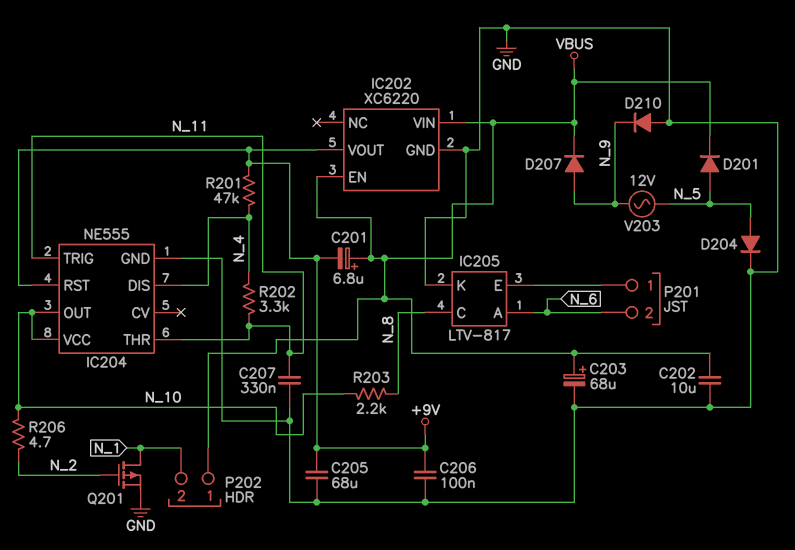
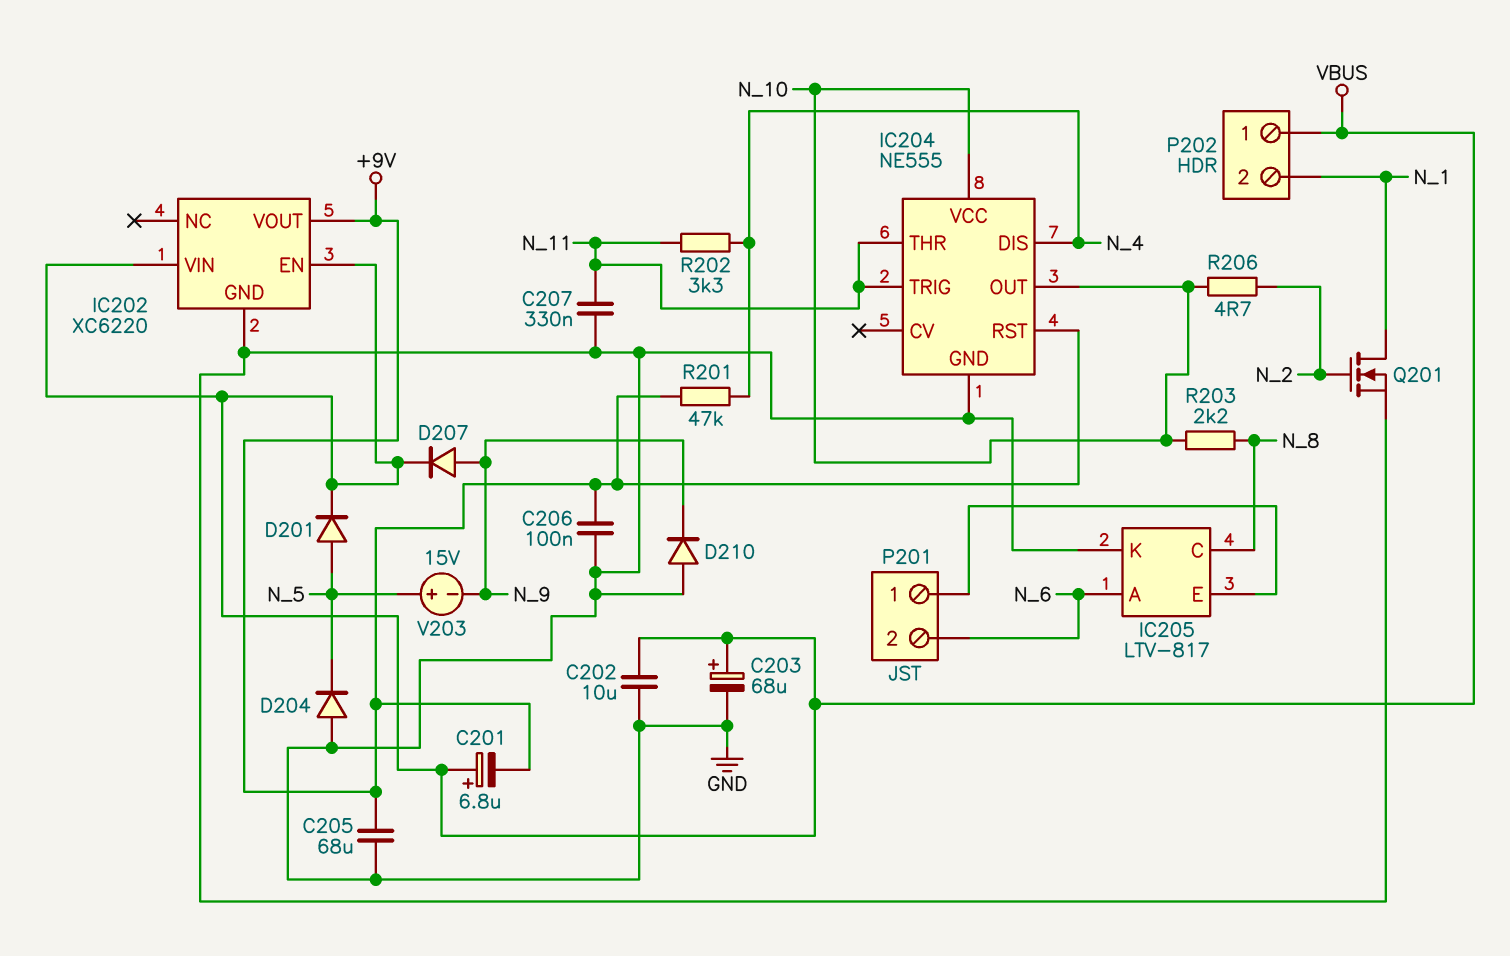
D204: diode (A N_5, K GND) -> diode (A GND, K N_5)
Q201: PMOS (G N_2, D N_1, S GND) -> NMOS (G N_2, D N_1, S GND)
V203: AC 12V (N_5, N_9) -> 15V (plus N_5, minus N_9)

